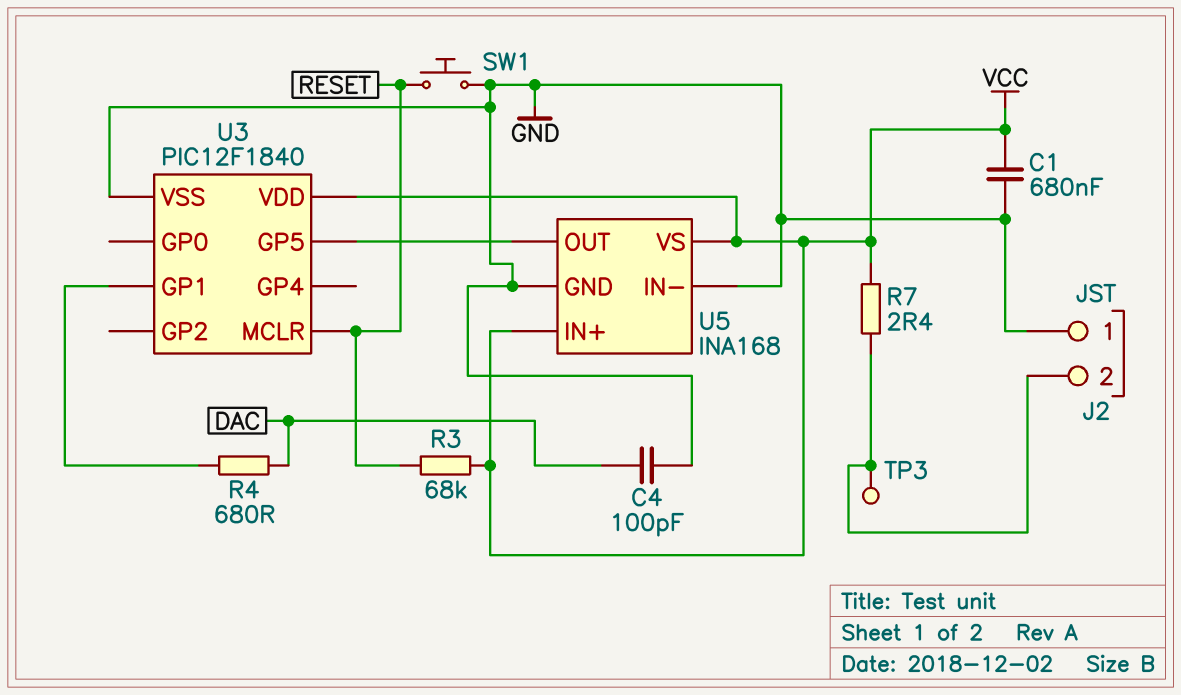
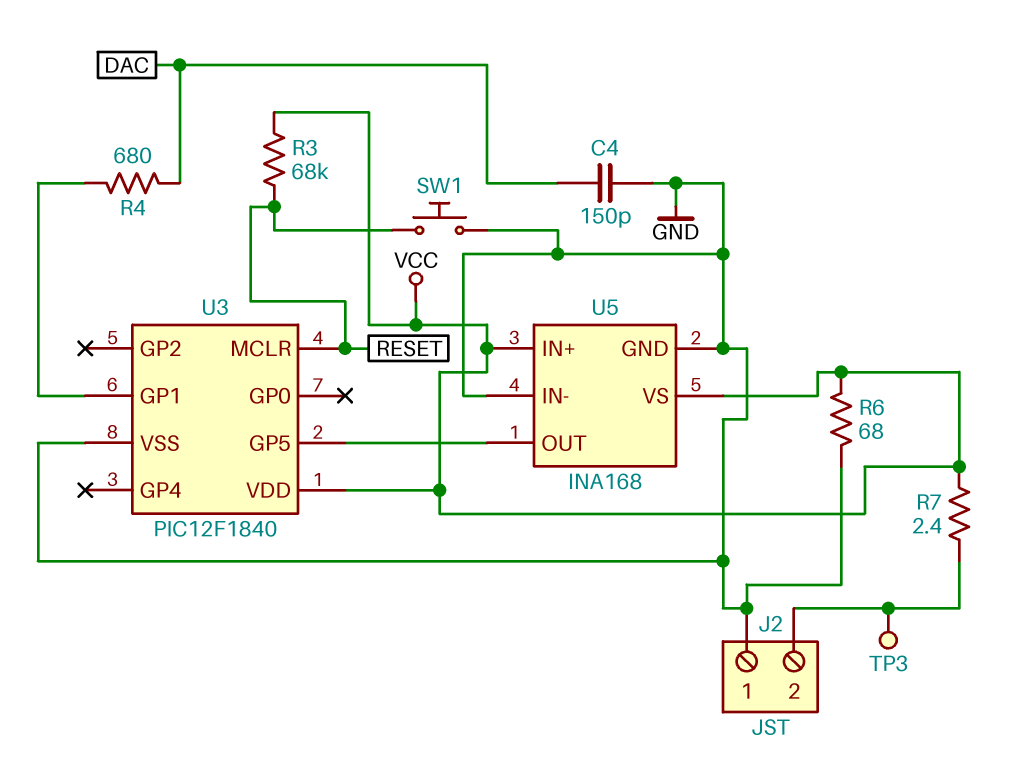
C1: 680nF (GND, VCC) -> none
C4: 100pF (DAC, GND) -> 150pF (DAC, GND)
R6: none -> 68 (GND, VCC)

